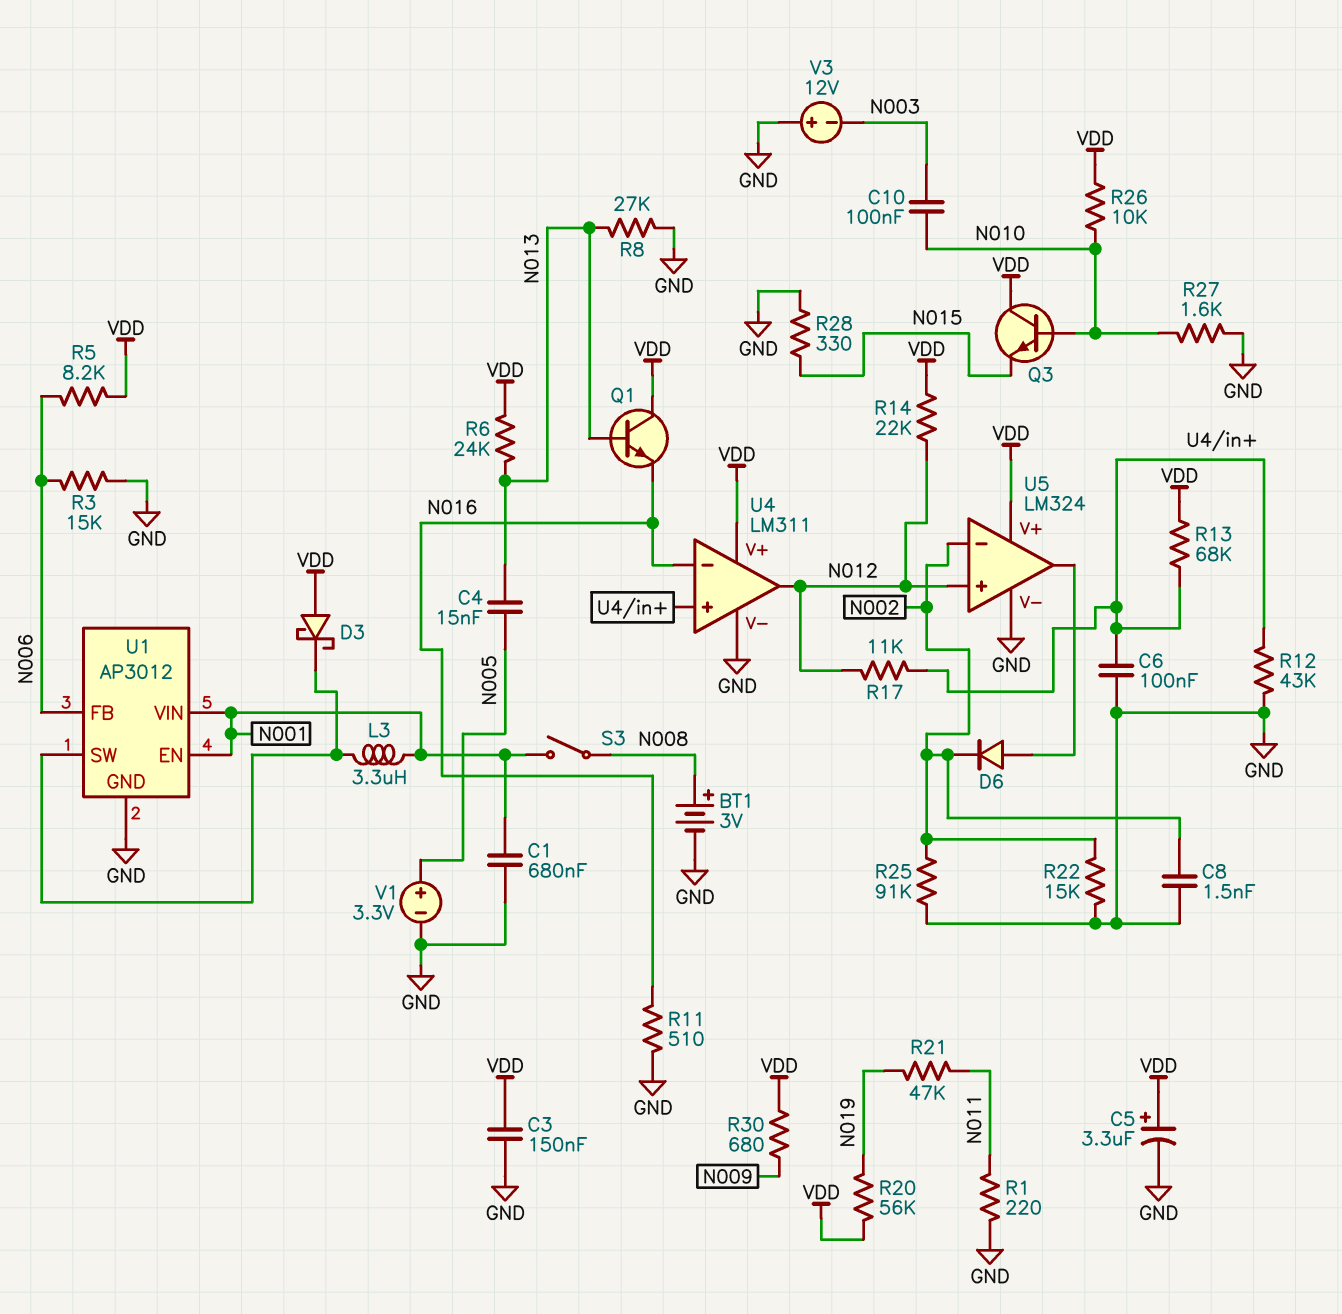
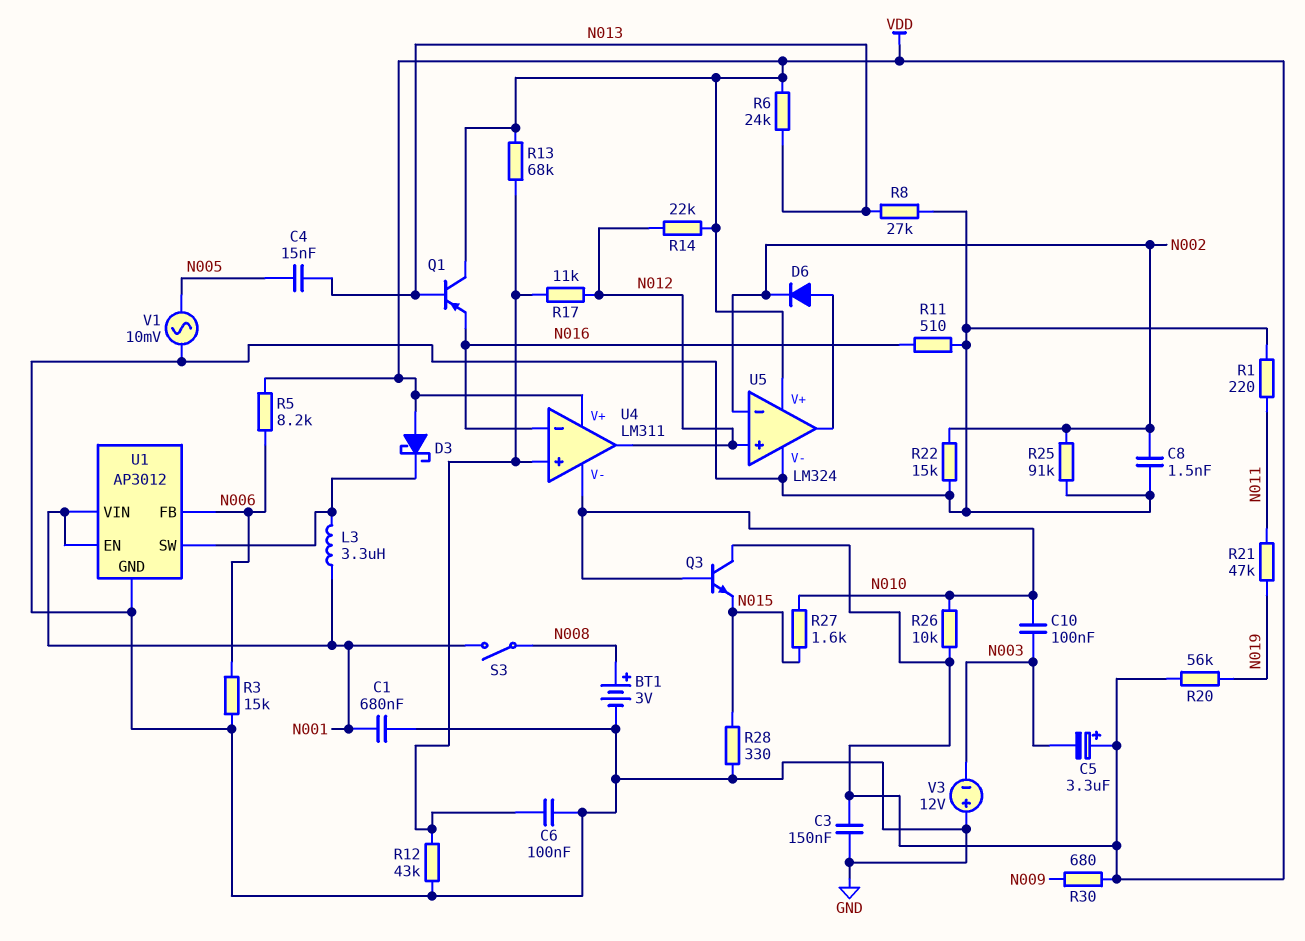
C5: 3.3uF (plus VDD, minus GND) -> 3.3uF (plus VDD, minus N003)
Q1: NPN (B N013, C VDD, E N016) -> PNP (B N013, C VDD, E N016)
R27: 1.6k (GND, N010) -> 1.6k (N010, N015)
U4 pin V-: GND -> N010
V1: 3.3V (plus N005, minus GND) -> AC 10mV (GND, N005)

